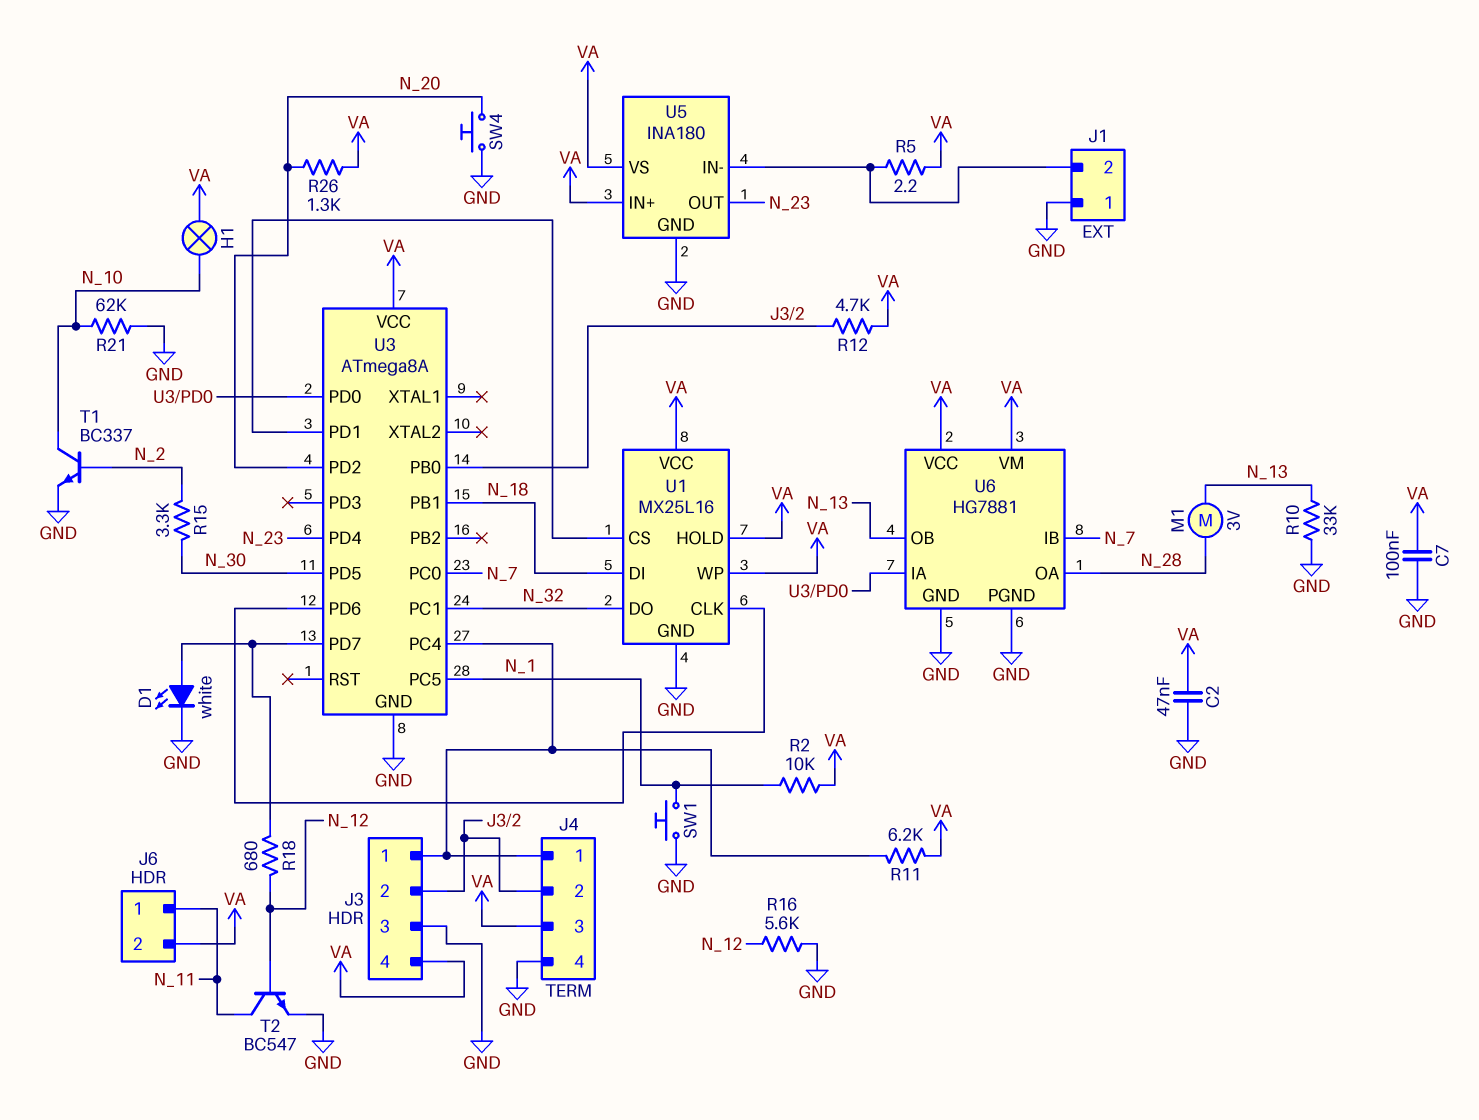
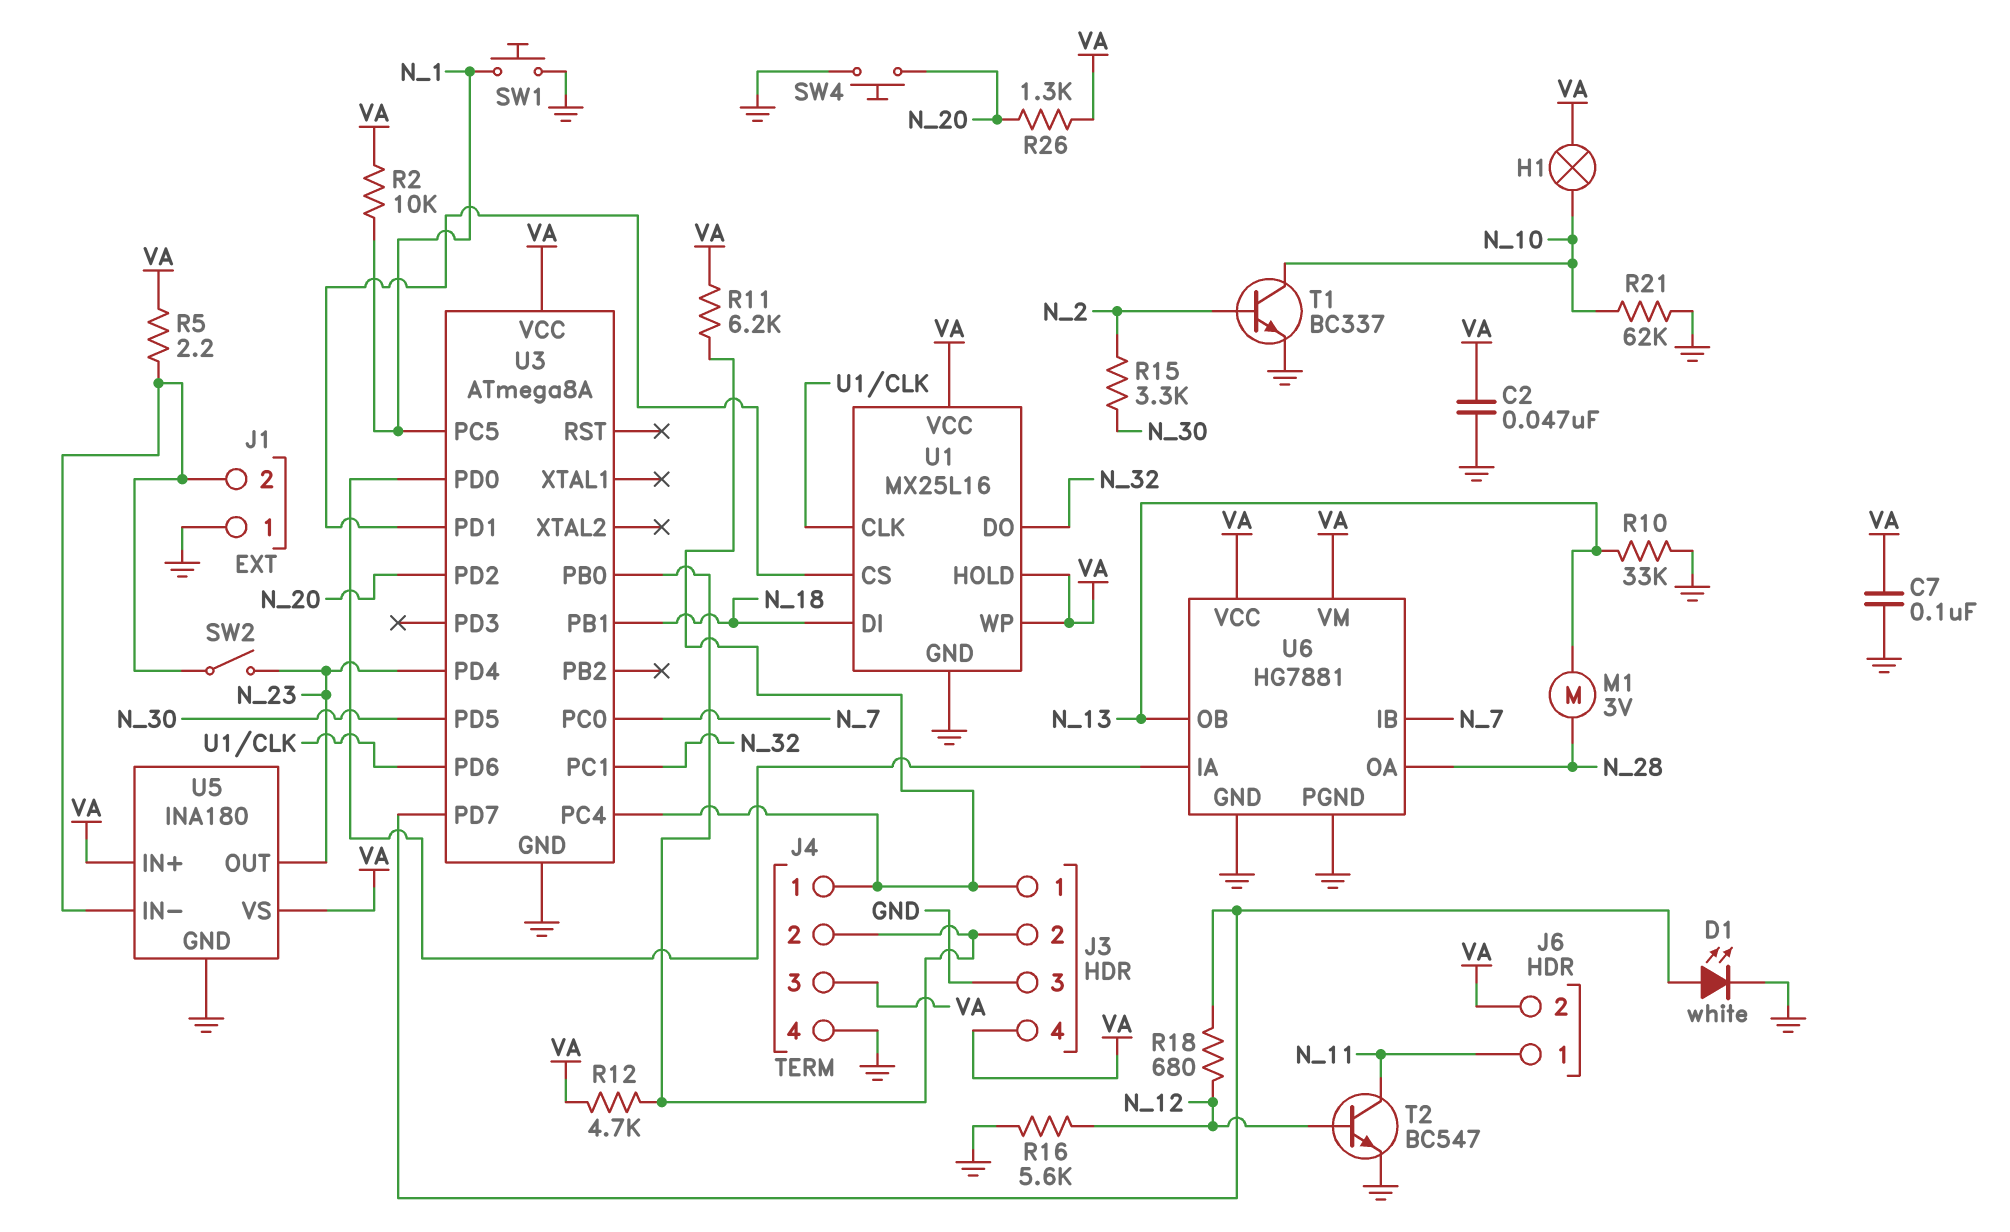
SW2: none -> switch (J1/2, N_23)

